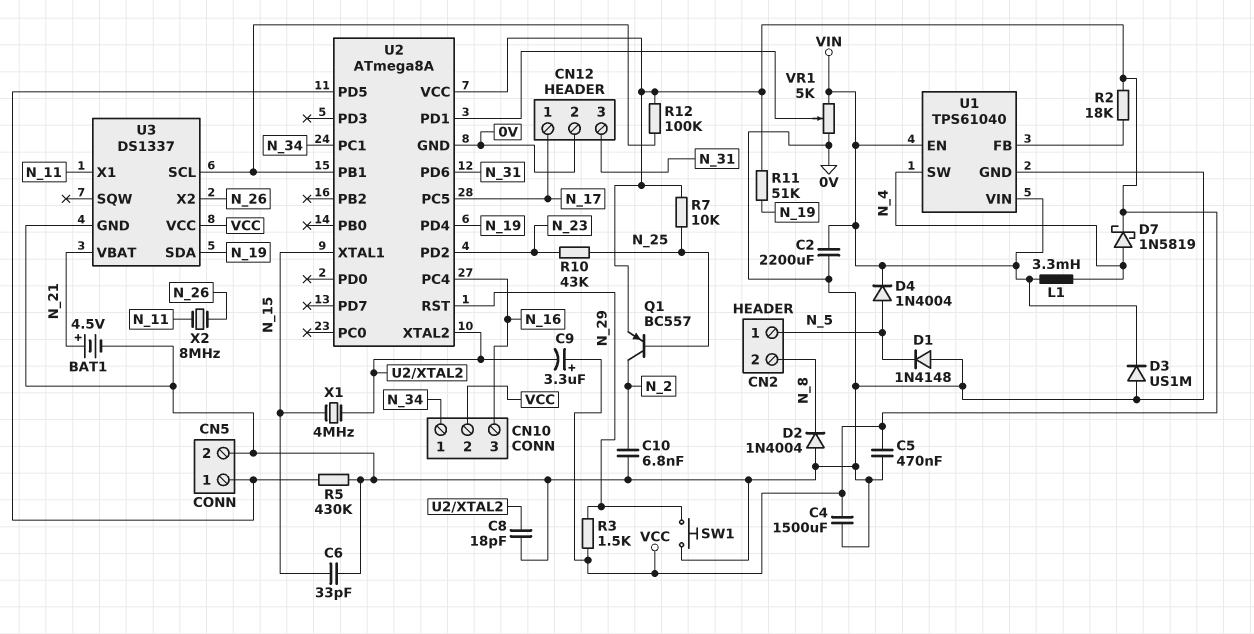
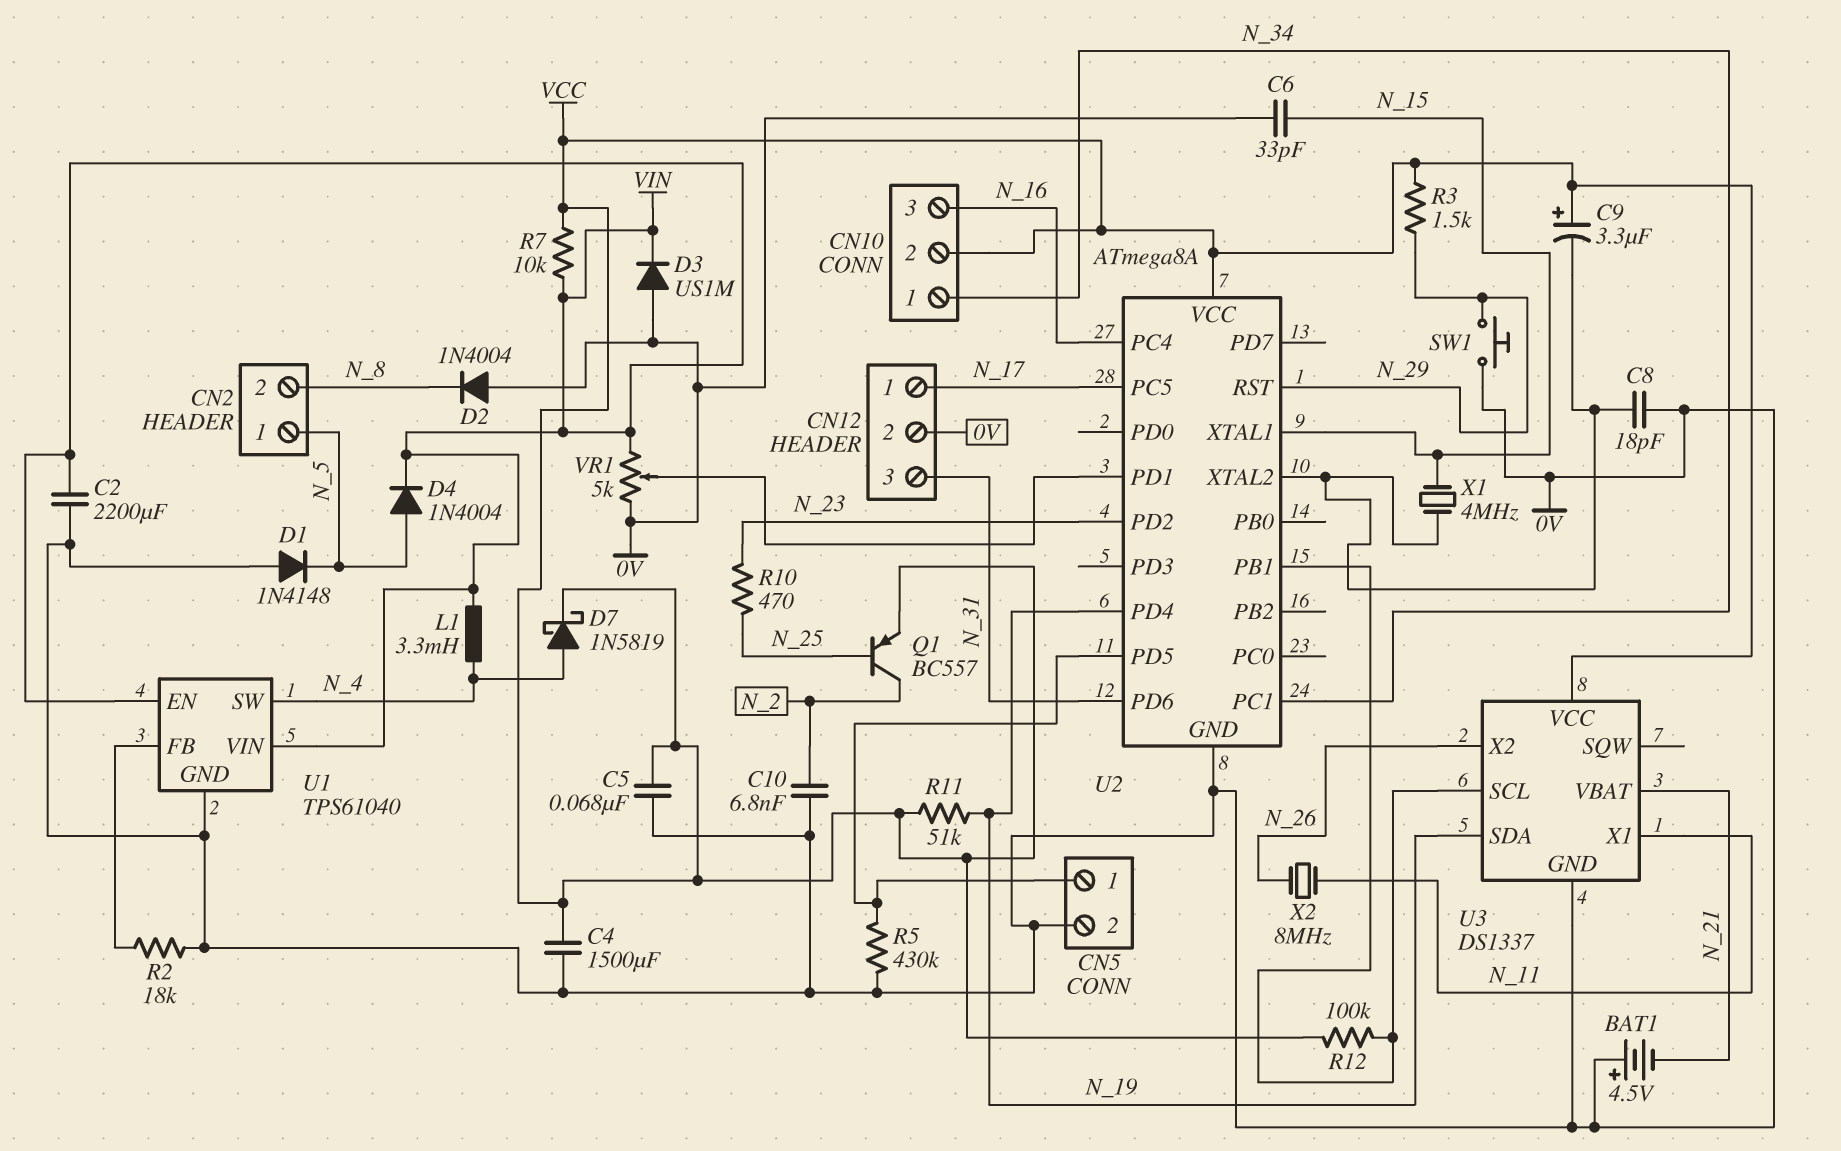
BAT1: 4.5V (plus N_21, minus 0V) -> 4.5V (plus 0V, minus N_21)
C5: 470nF (0V, VCC) -> 68nF (0V, VCC)
R2: 18k (U1/FB, VCC) -> 18k (0V, U1/FB)
R7: 10k (N_25, VCC) -> 10k (VCC, VIN)
R10: 43k (N_23, N_25) -> 470 (N_23, N_25)

